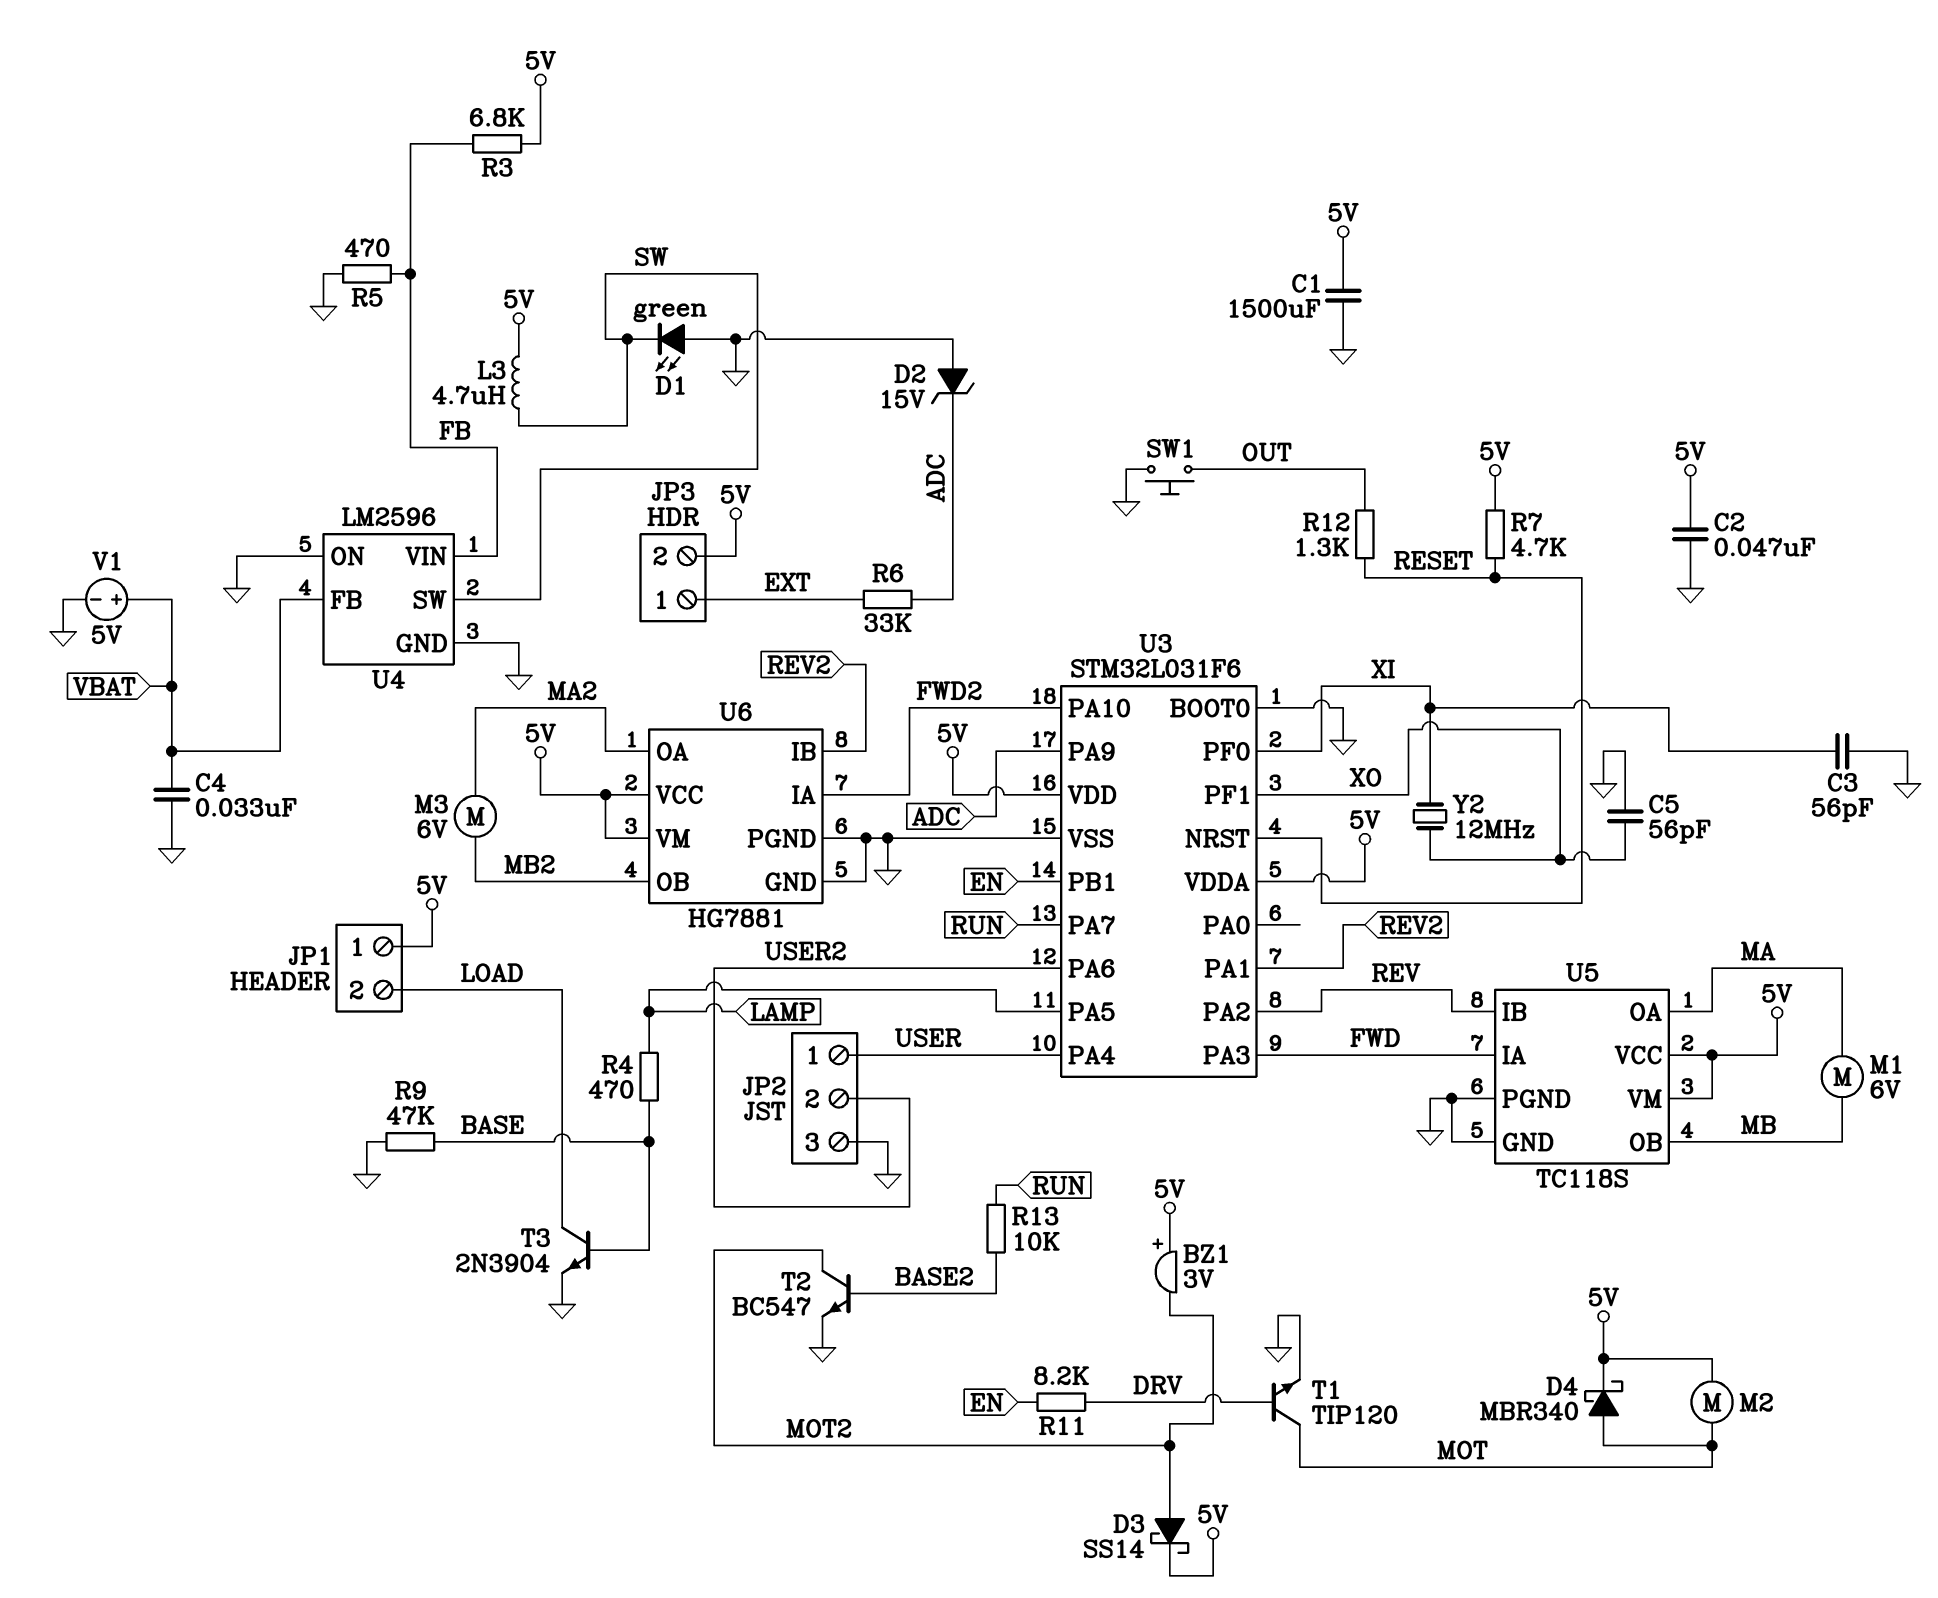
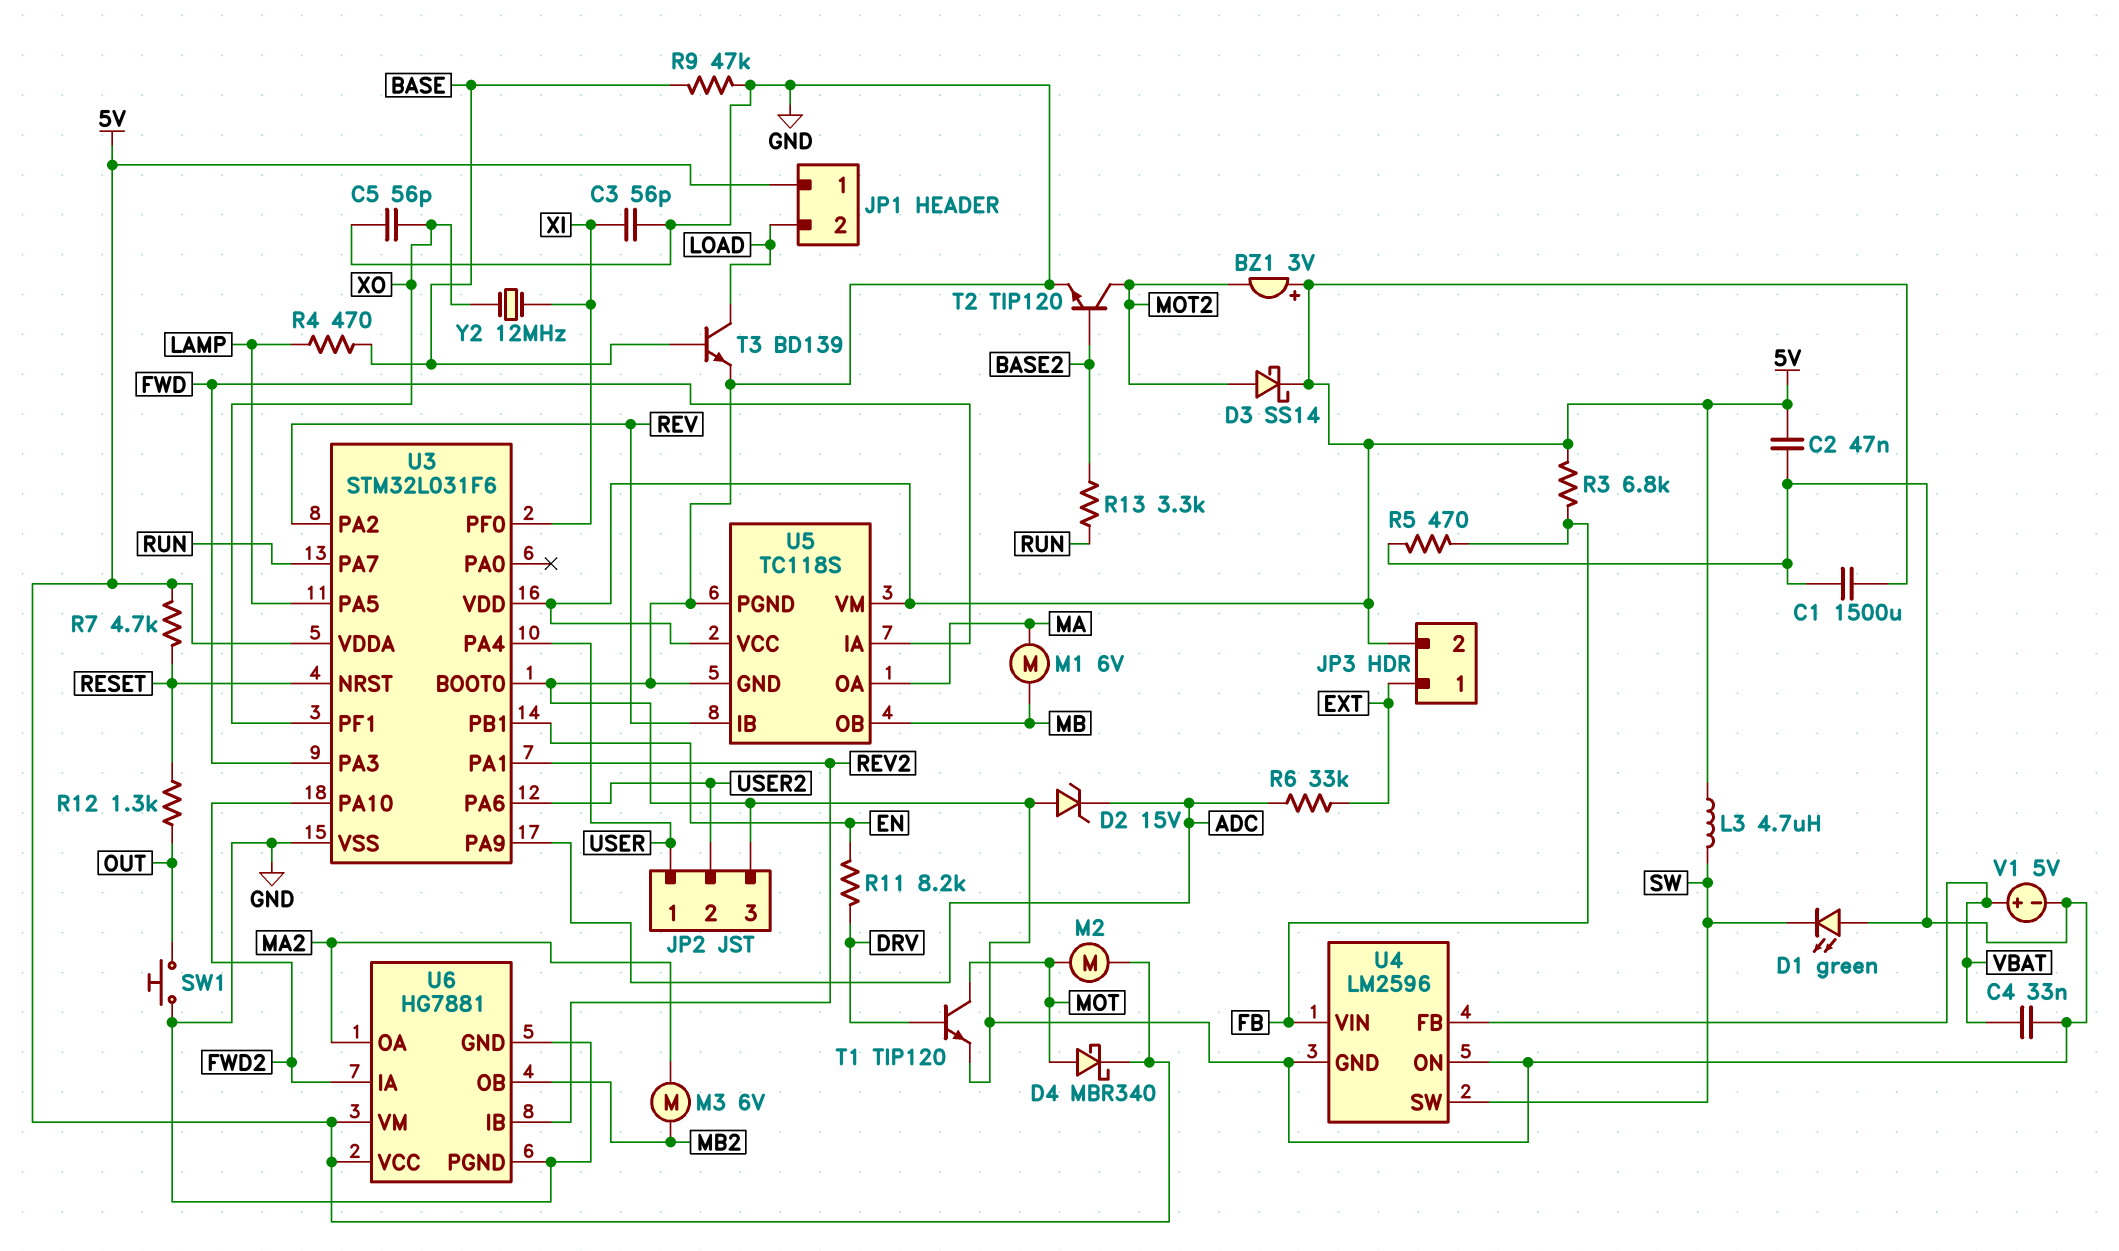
R13: 10k (BASE2, RUN) -> 3.3k (BASE2, RUN)
T2: NPN BC547 (B BASE2, C MOT2, E GND) -> NPN TIP120 (B BASE2, C MOT2, E GND)
T3: NPN 2N3904 (B BASE, C LOAD, E GND) -> NPN BD139 (B BASE, C LOAD, E GND)

